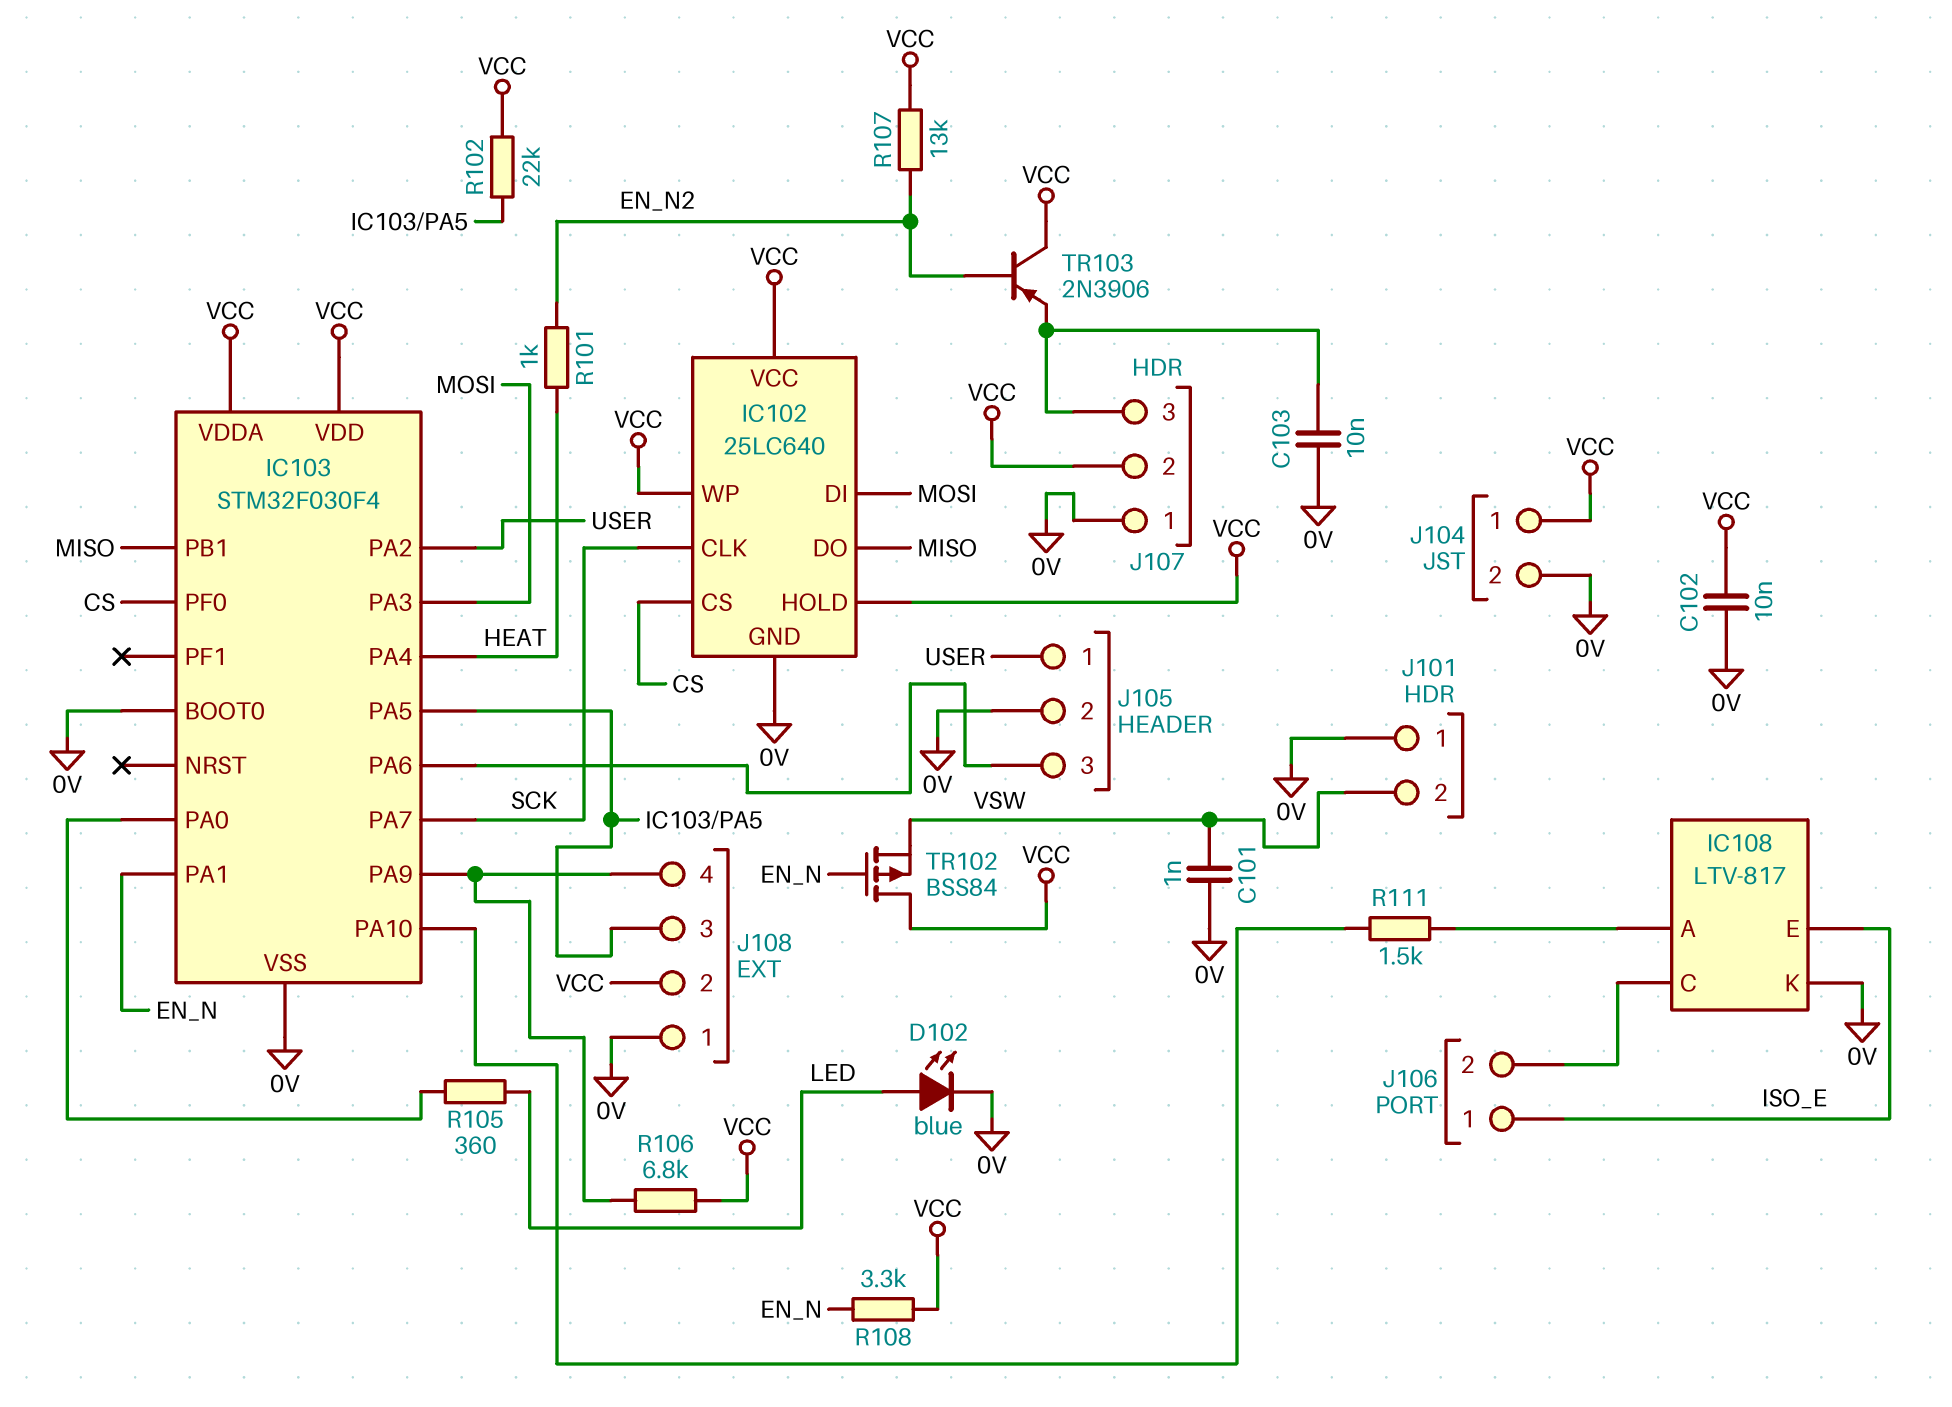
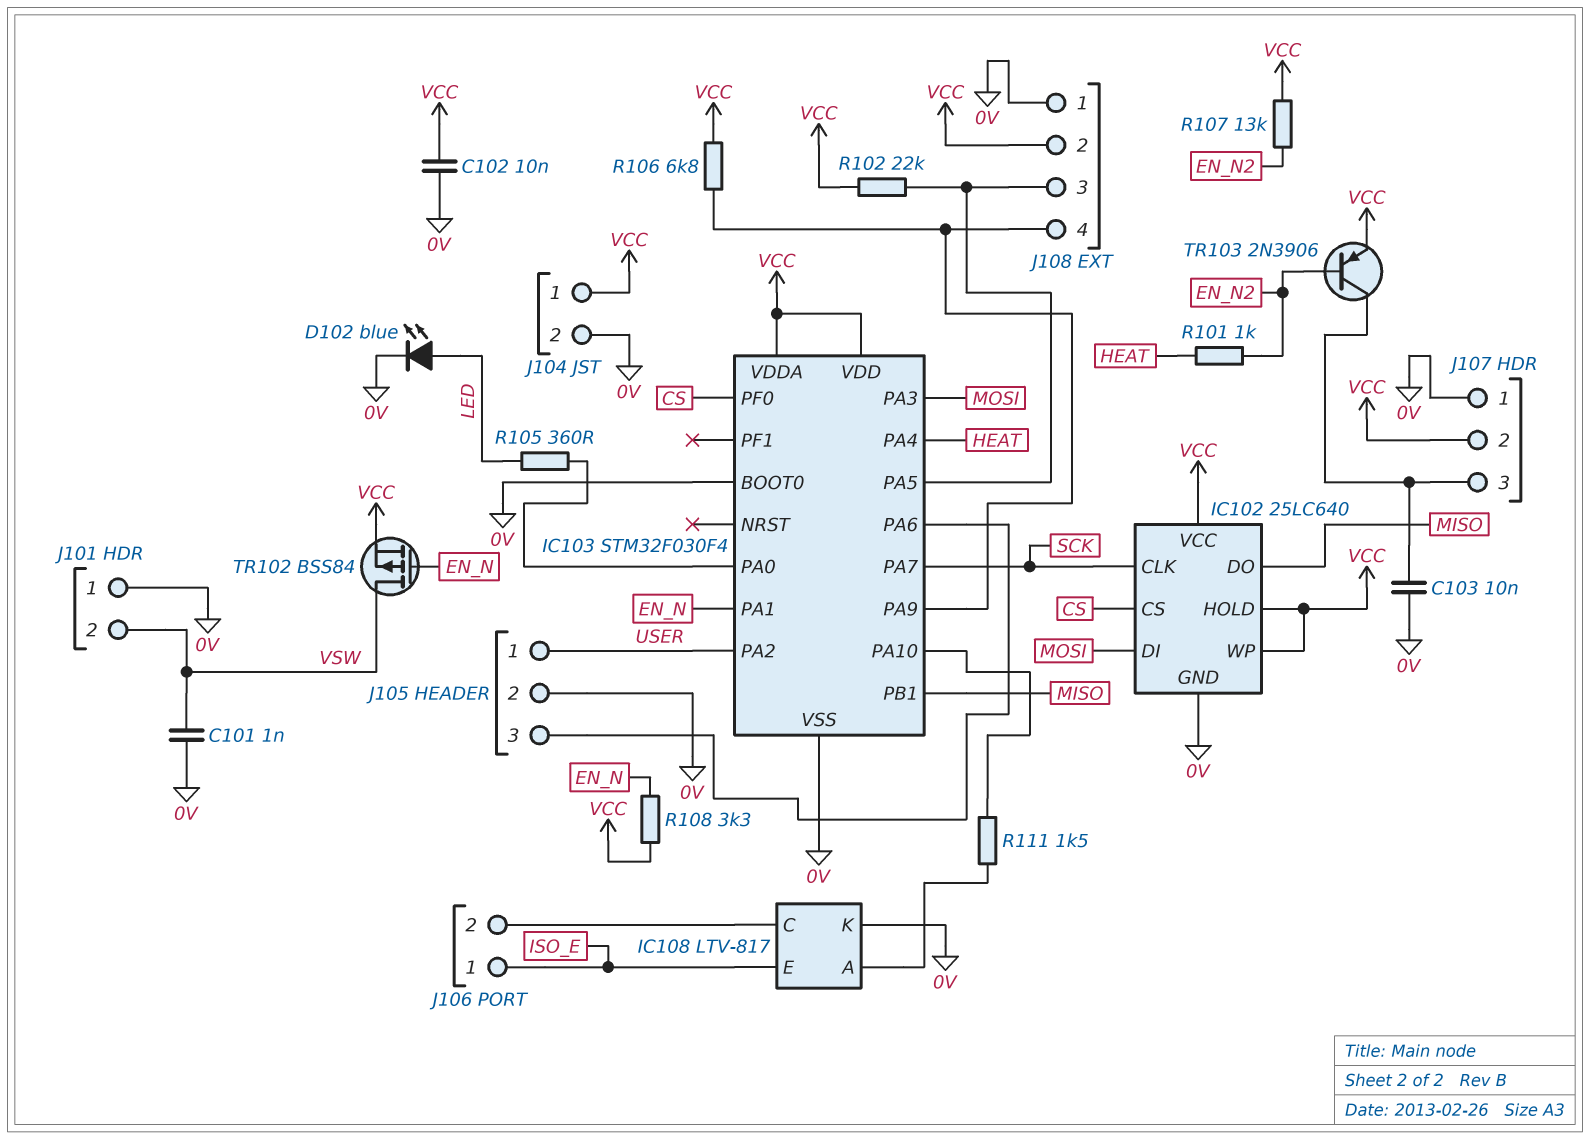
TR102: PMOS BSS84 (G EN_N, D VCC, S VSW) -> PMOS BSS84 (G EN_N, D VSW, S VCC)
TR103: PNP 2N3906 (B EN_N2, C VCC, E J107/3) -> PNP 2N3906 (B EN_N2, C J107/3, E VCC)

